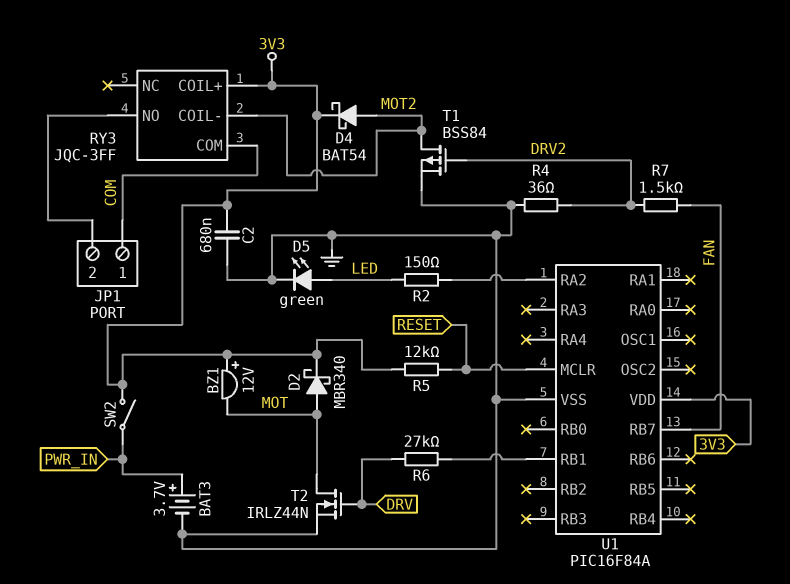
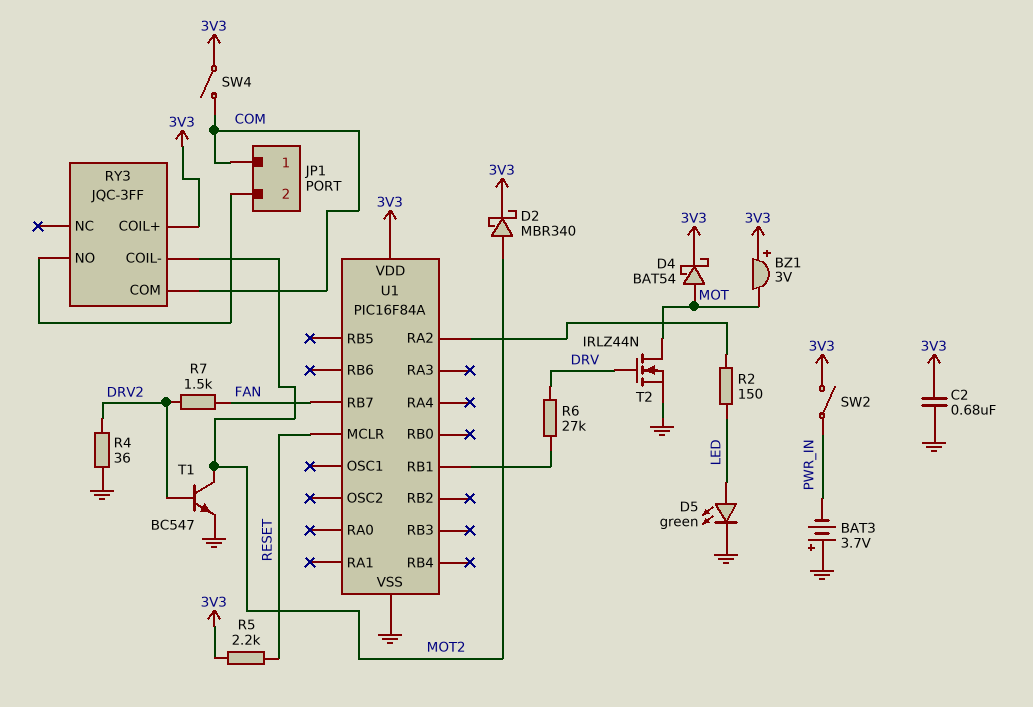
BAT3: 3.7V (plus PWR_IN, minus GND) -> 3.7V (plus GND, minus PWR_IN)
BZ1: buzzer 12V (plus 3V3, minus MOT) -> buzzer 3V (plus 3V3, minus MOT)
D2: schottky MBR340 (A MOT, K 3V3) -> schottky MBR340 (A MOT2, K 3V3)
D4: schottky BAT54 (A MOT2, K 3V3) -> schottky BAT54 (A MOT, K 3V3)
R5: 12k (3V3, RESET) -> 2.2k (3V3, RESET)
SW4: none -> switch (3V3, COM)
T1: PMOS BSS84 (G DRV2, D MOT2, S GND) -> NPN BC547 (B DRV2, C MOT2, E GND)

